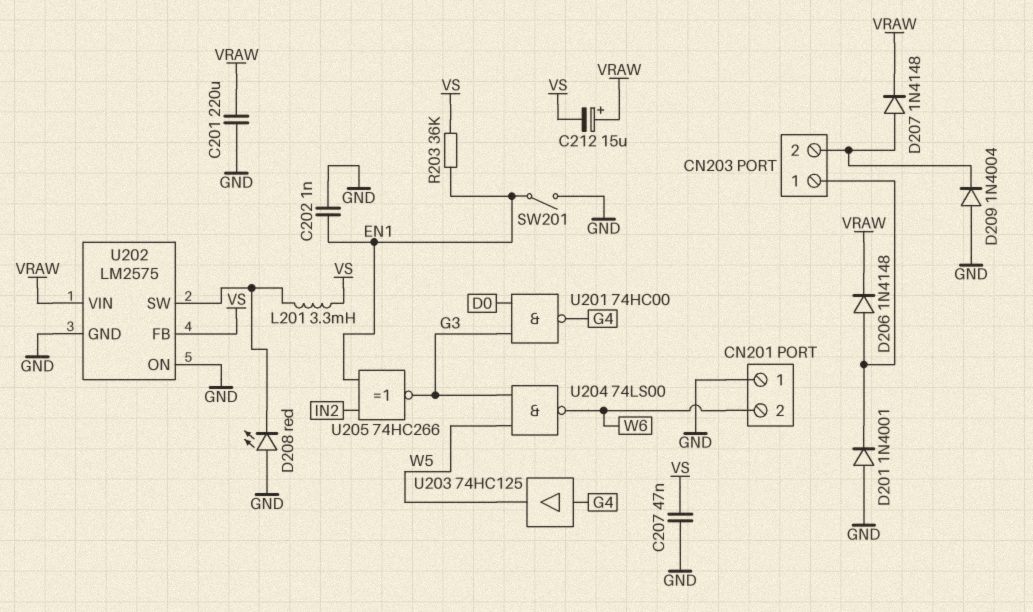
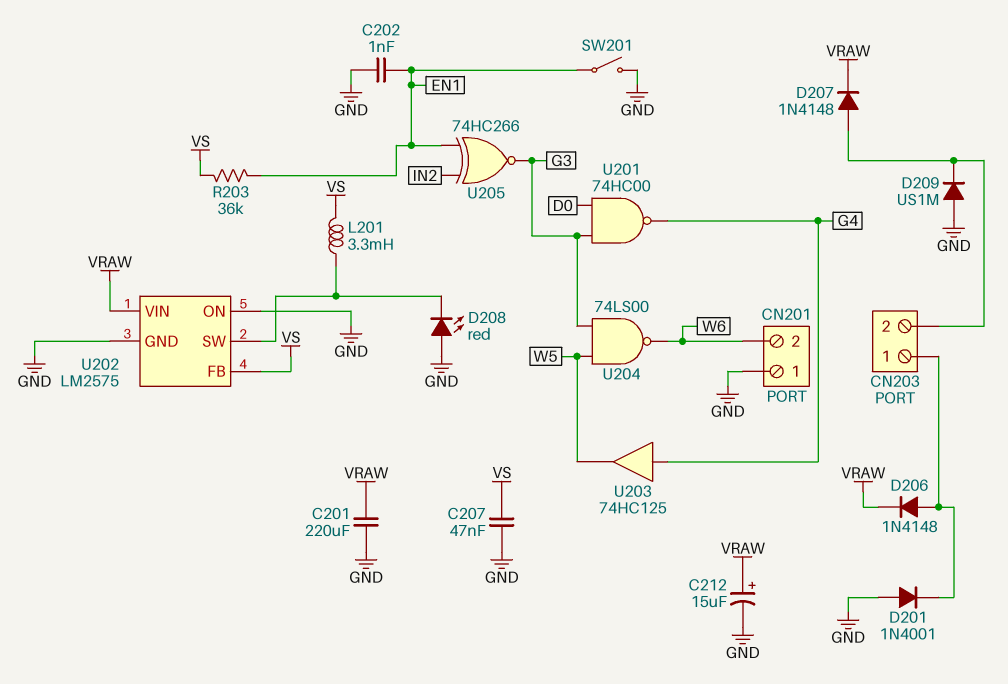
C212: 15uF (plus VRAW, minus VS) -> 15uF (plus VRAW, minus GND)
D209: diode 1N4004 (A GND, K CN203/2) -> diode US1M (A GND, K CN203/2)

